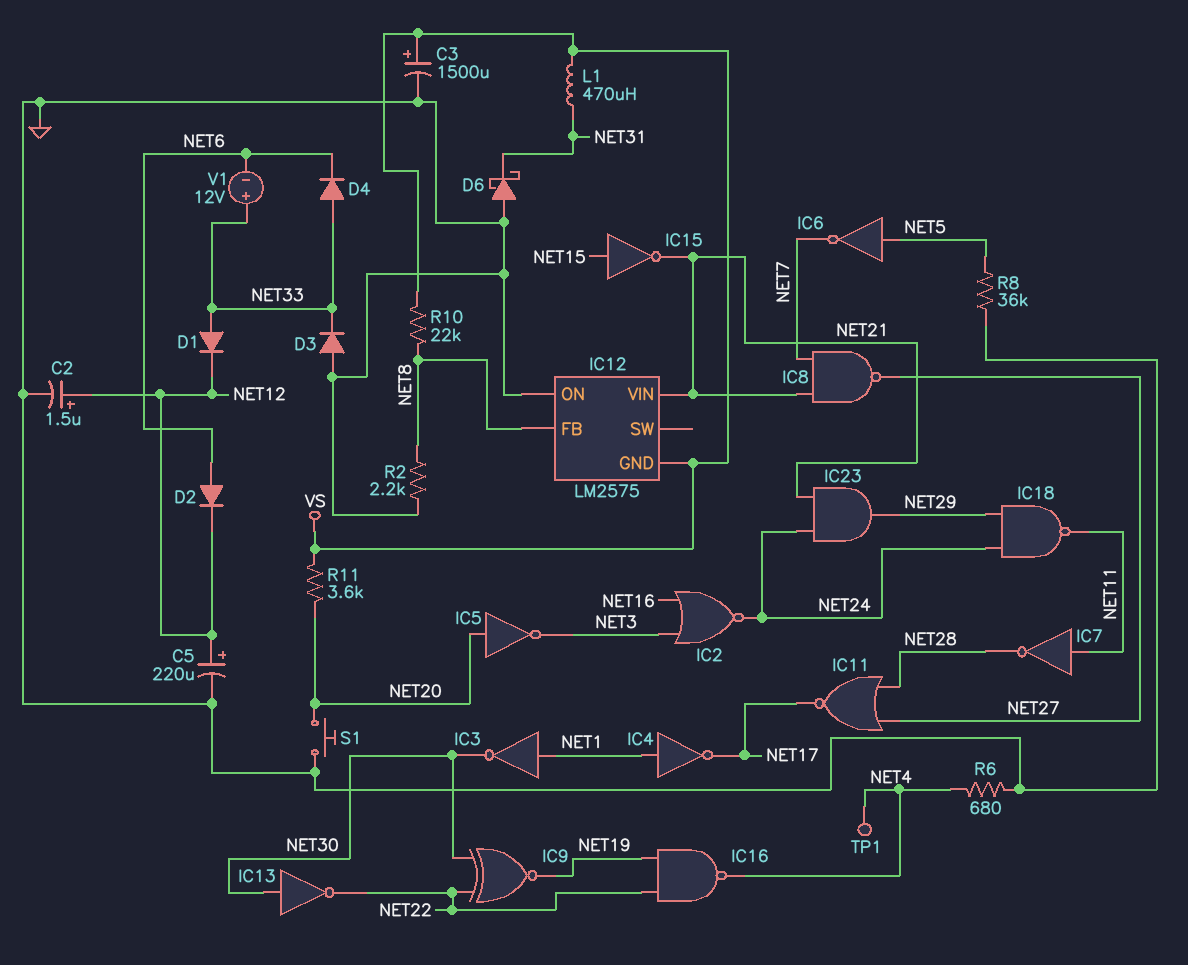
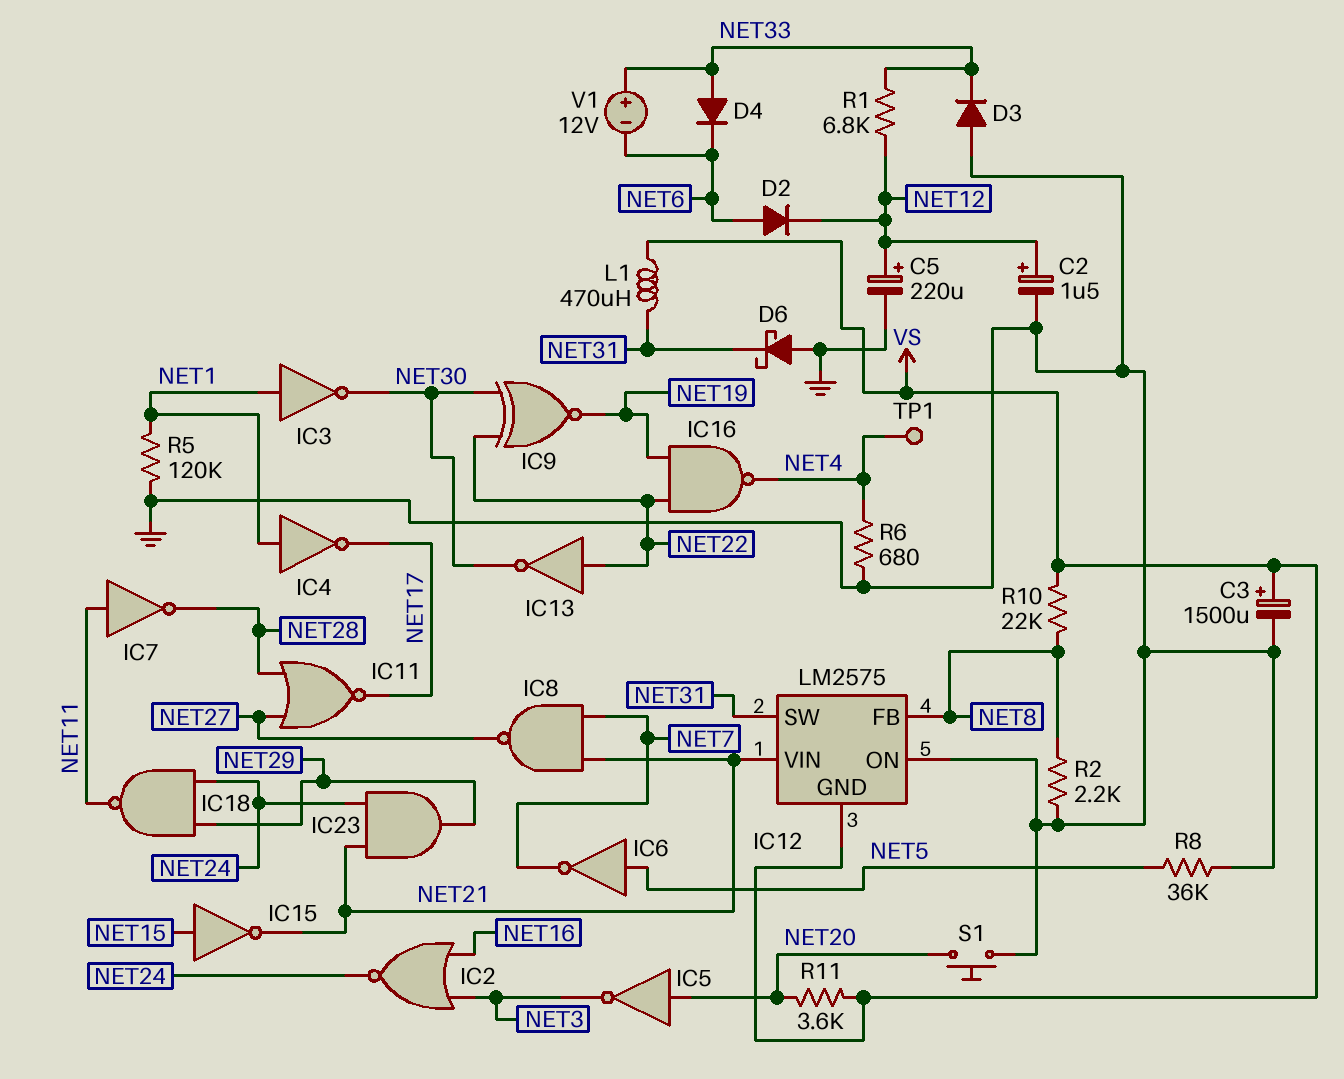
D1: diode (A NET33, K NET12) -> none
IC12 pin SW: none -> NET31
IC13: NOT (in NET30, out NET22) -> NOT (in NET22, out NET30)
R1: none -> 6.8k (NET12, NET33)
R5: none -> 120k (GND, NET1)

